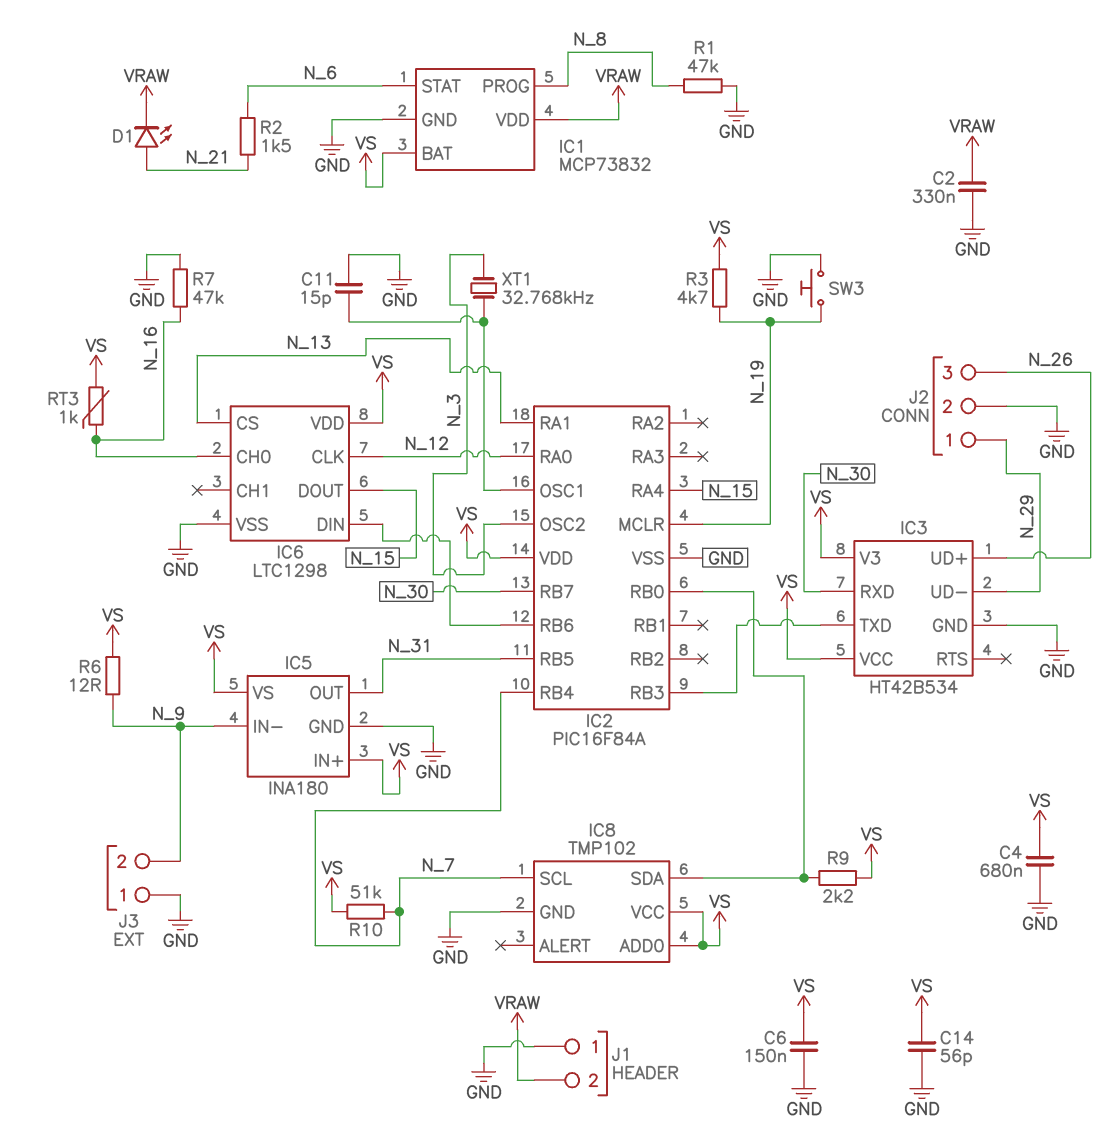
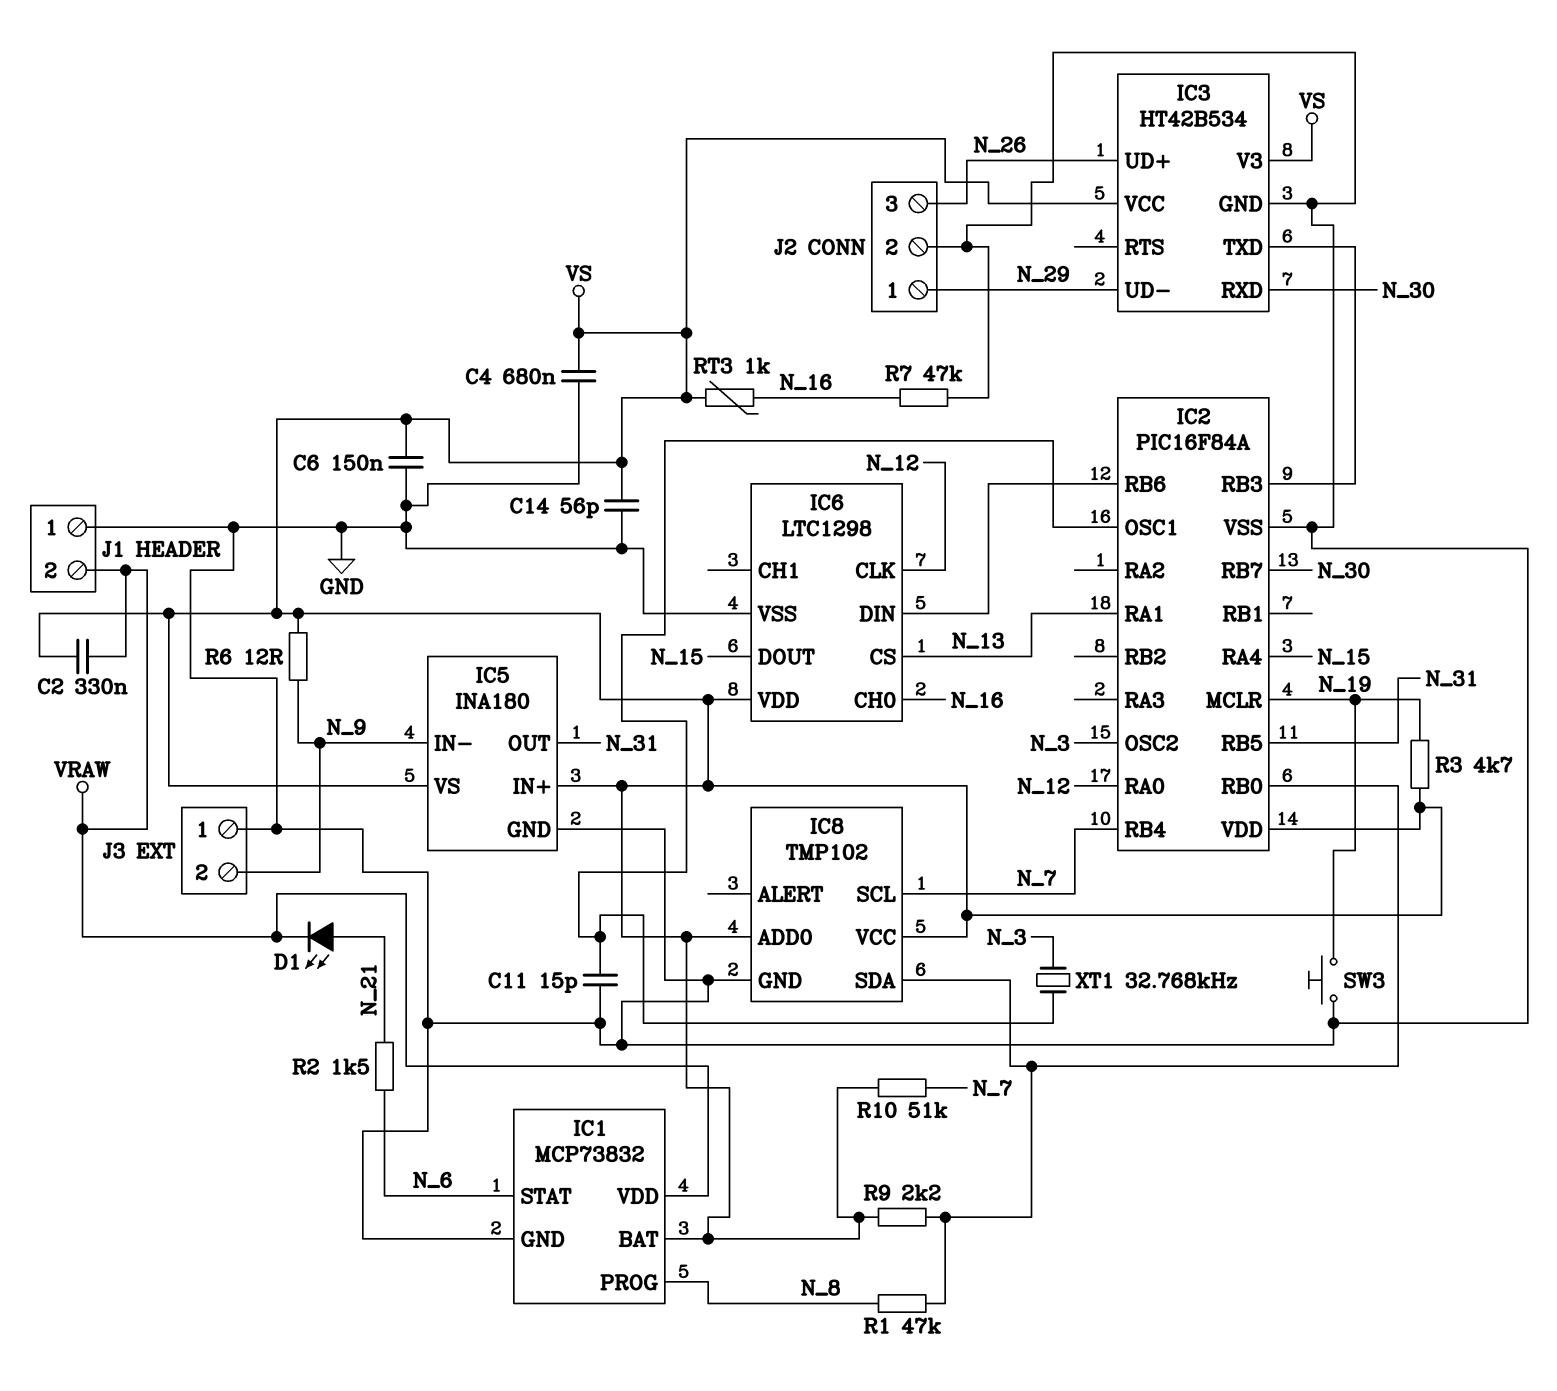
C2: 330nF (GND, VRAW) -> 330nF (VRAW, VS)
R1: 47k (GND, N_8) -> 47k (IC2/RB0, N_8)

